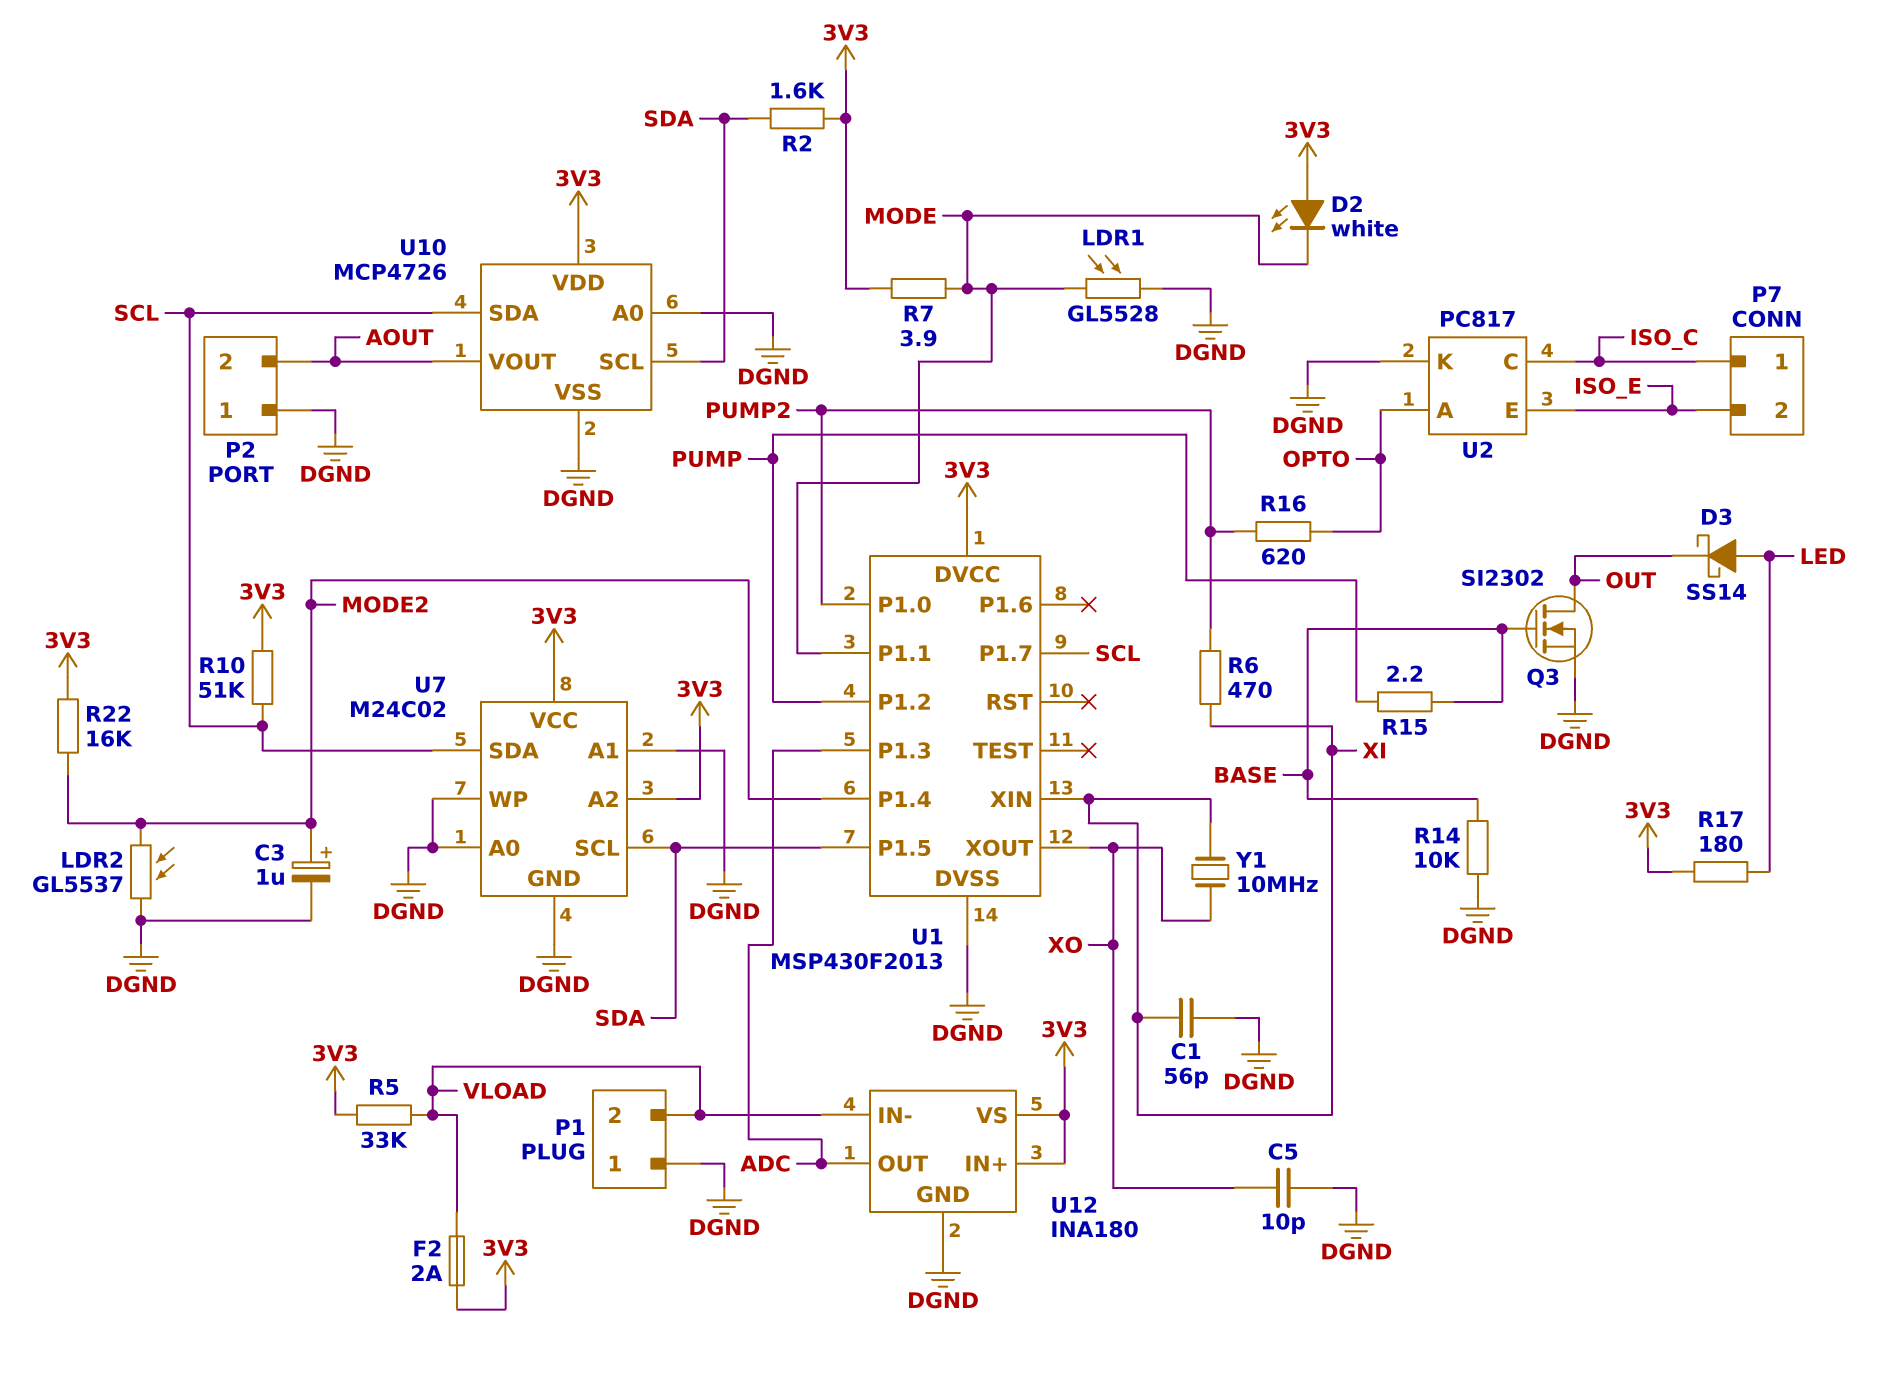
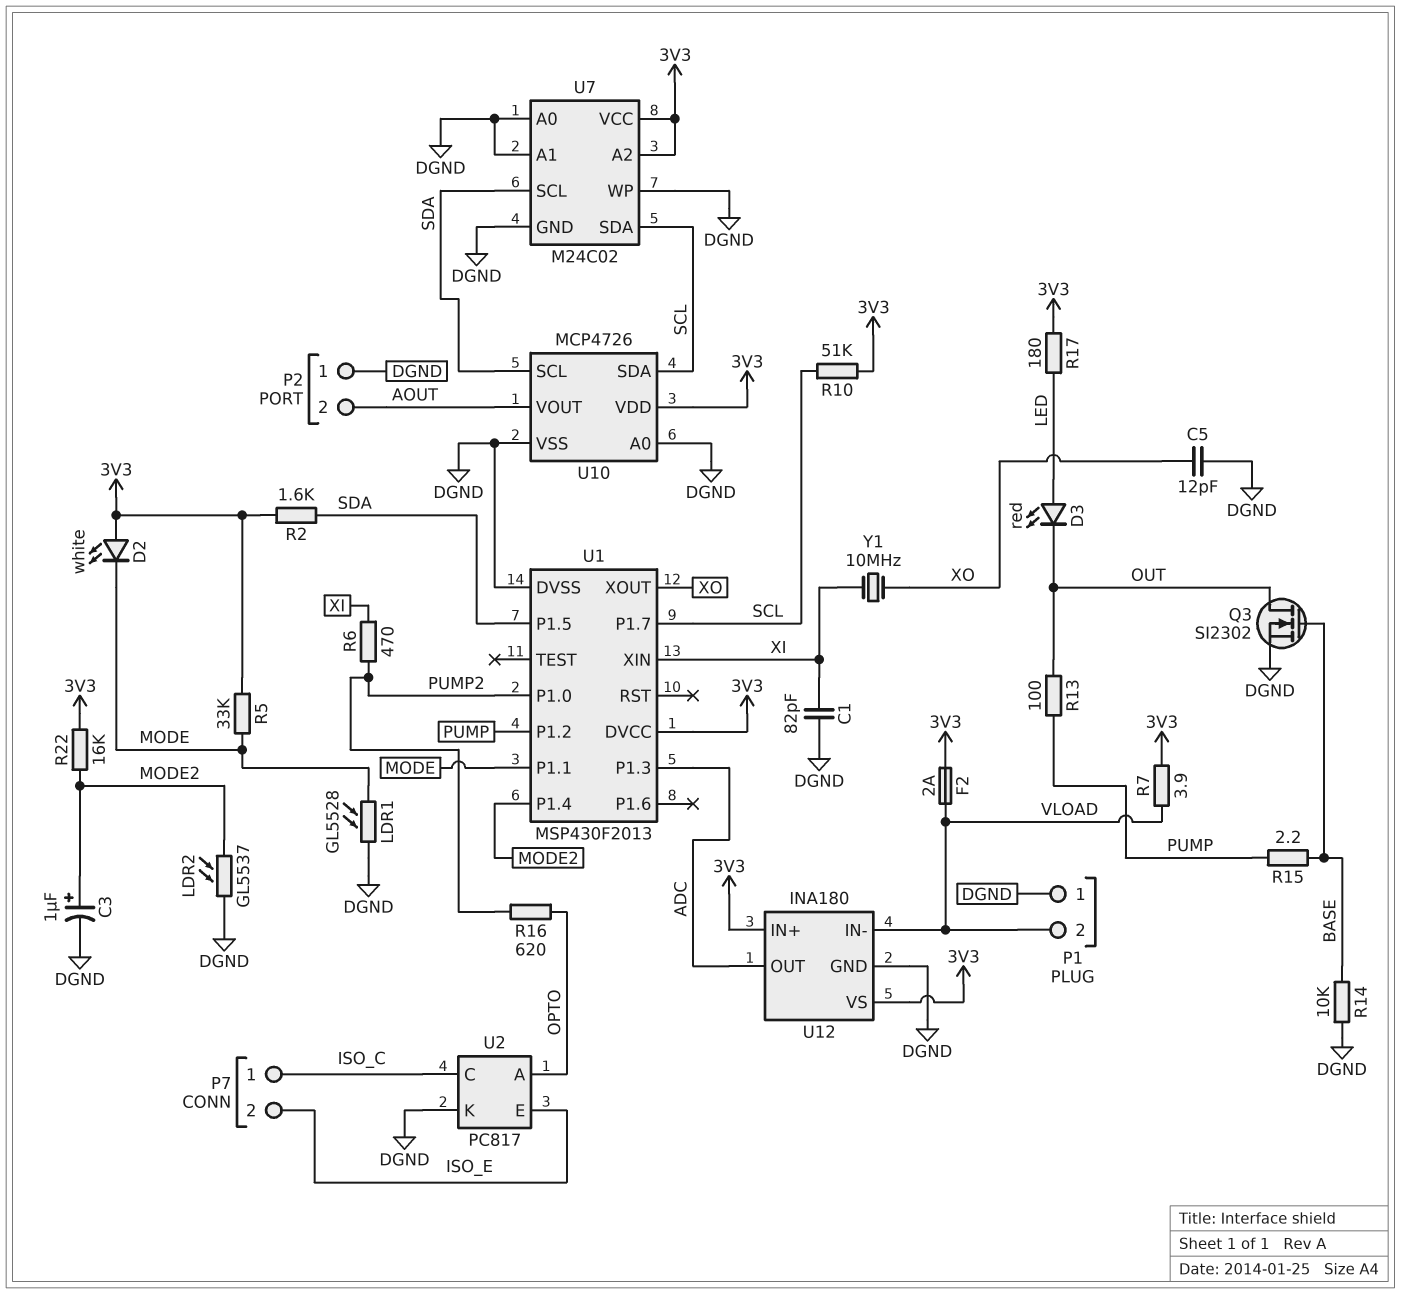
C1: 56pF (DGND, XI) -> 82pF (DGND, XI)
C5: 10pF (DGND, XO) -> 12pF (DGND, XO)
D3: schottky SS14 (A LED, K OUT) -> LED red (A LED, K OUT)
R5: 33k (3V3, VLOAD) -> 33k (3V3, MODE)
R7: 3.9 (3V3, MODE) -> 3.9 (3V3, VLOAD)
R13: none -> 100 (OUT, PUMP)

